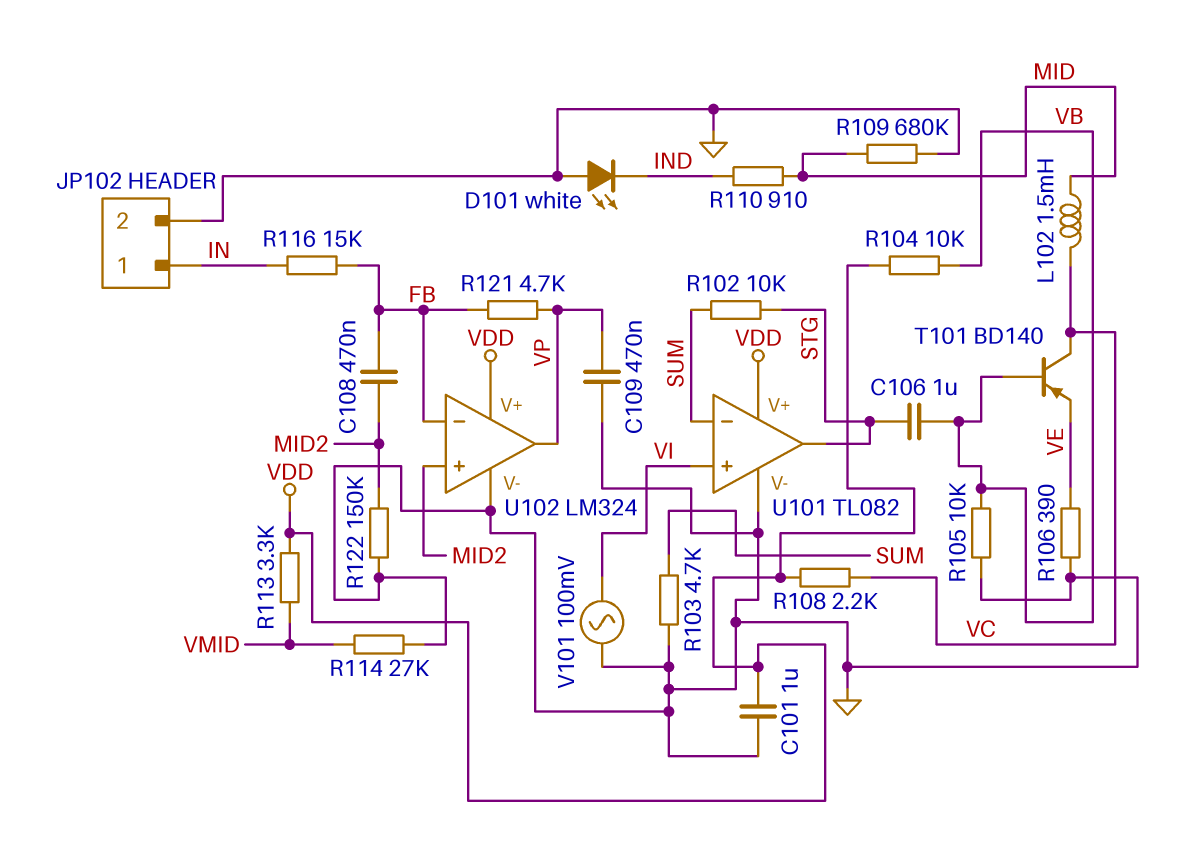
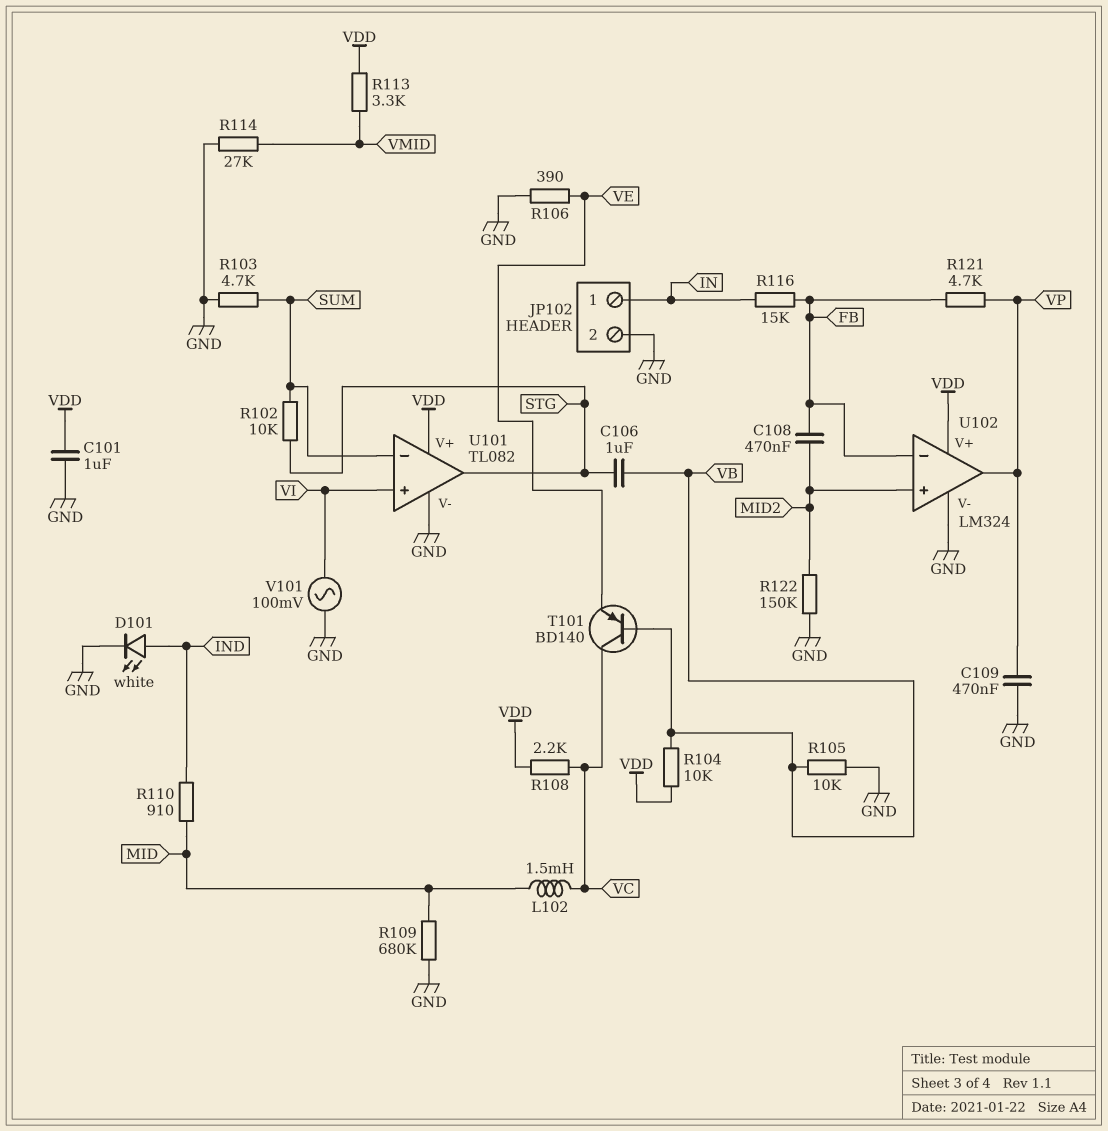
D101: LED white (A GND, K IND) -> LED white (A IND, K GND)

